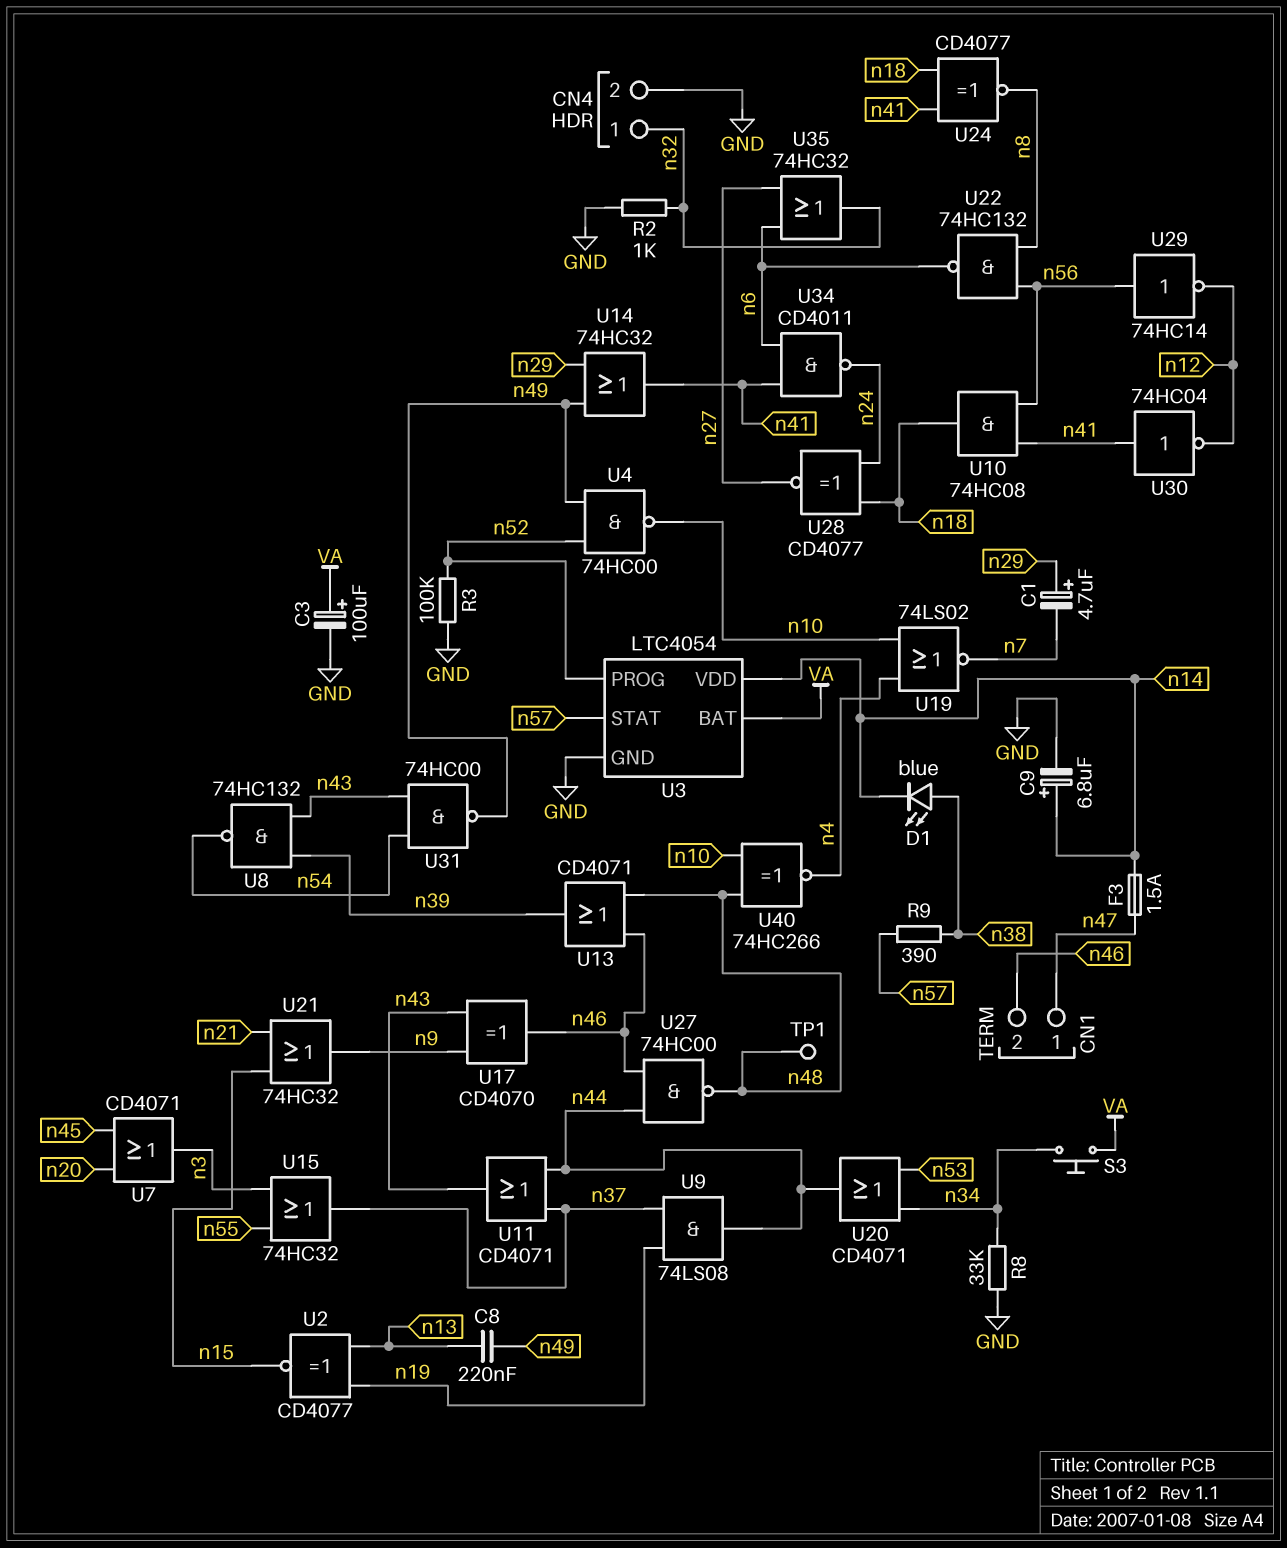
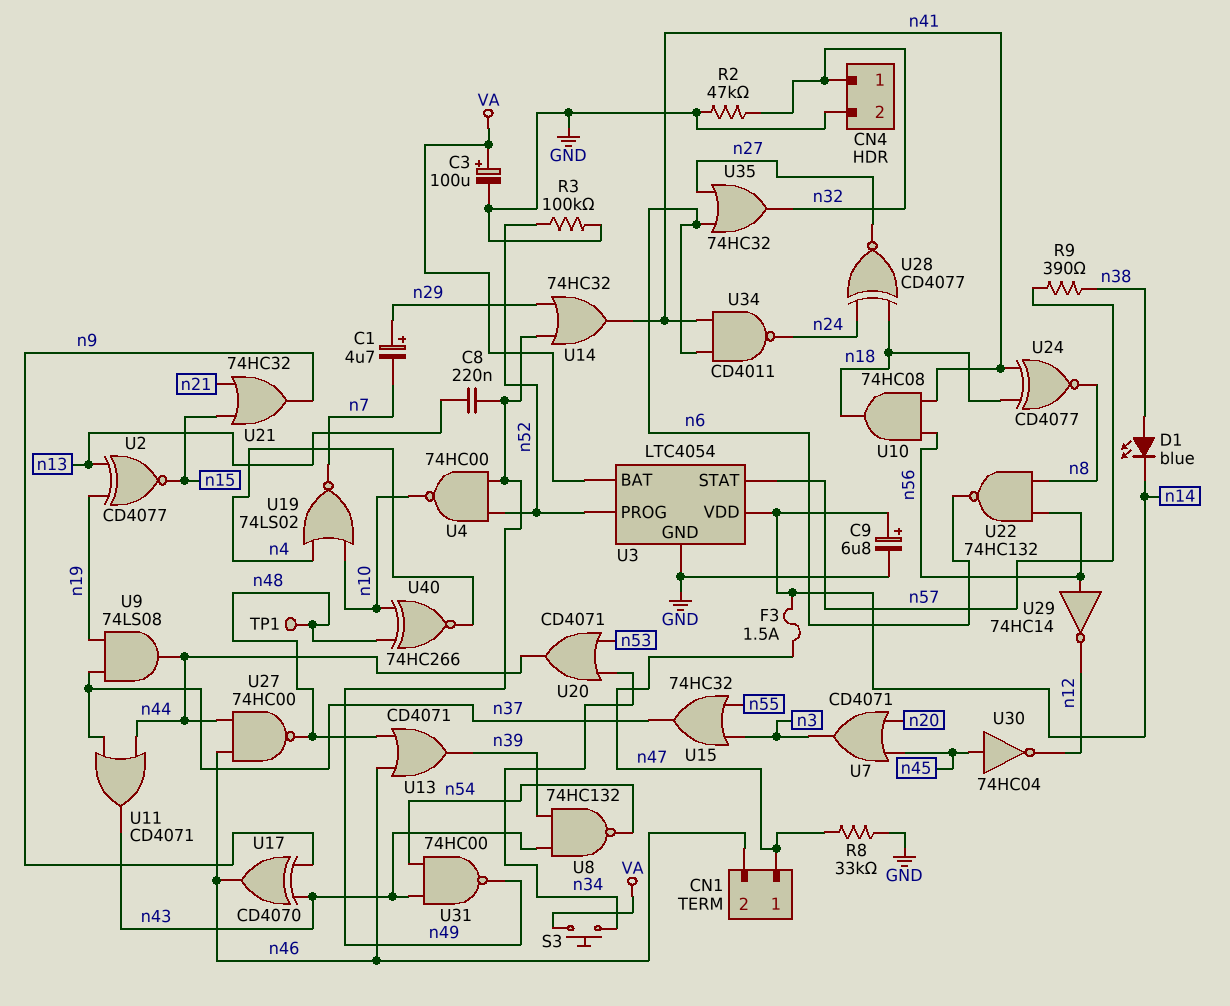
R2: 1k (GND, n32) -> 47k (GND, n32)
R8: 33k (GND, n34) -> 33k (GND, n47)
U30: NOT 74HC04 (in n41, out n12) -> NOT 74HC04 (in n45, out n12)

